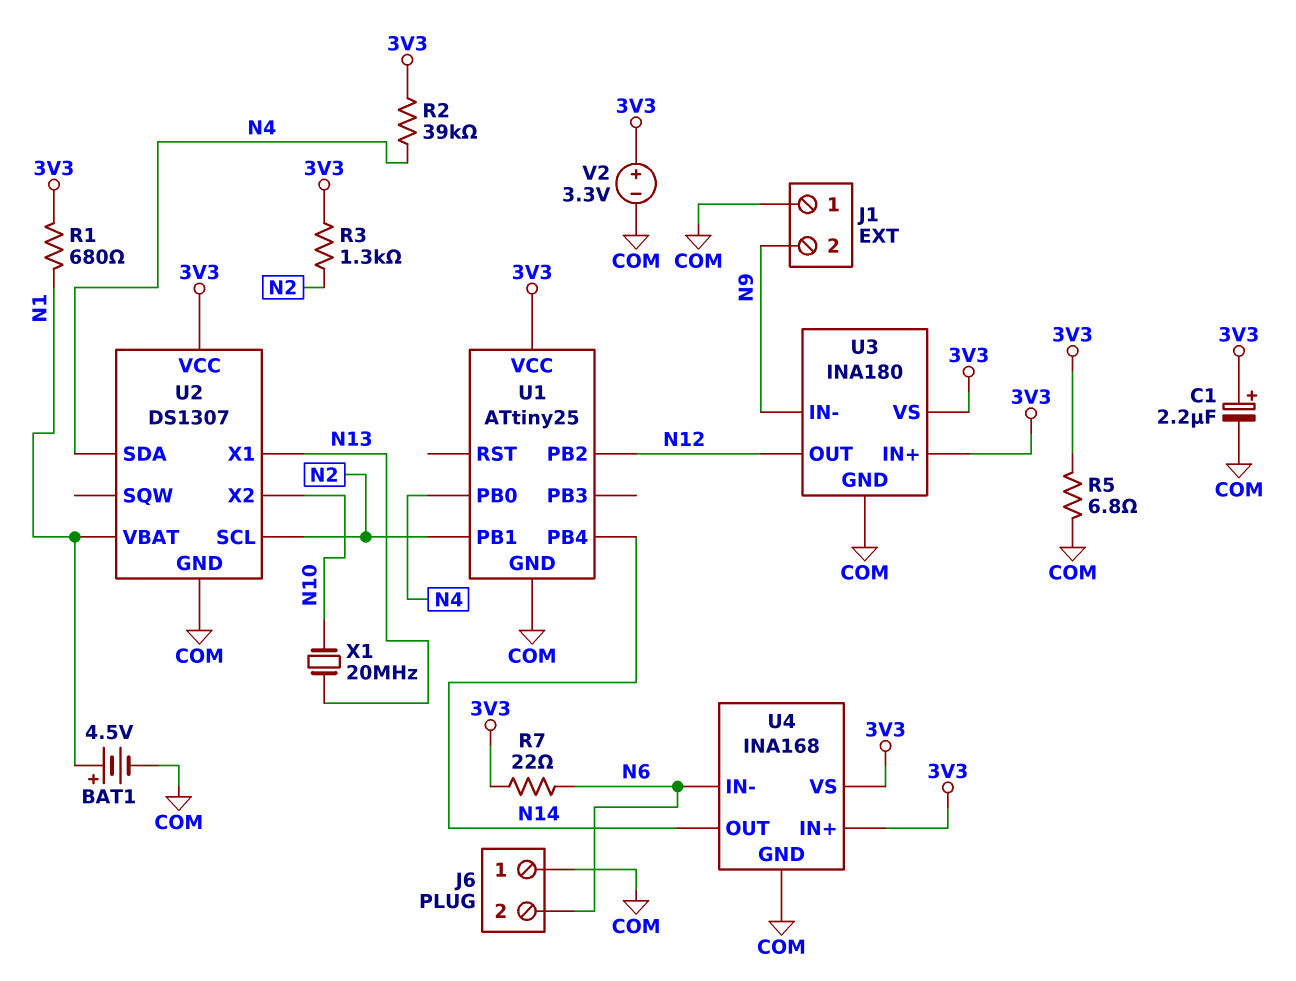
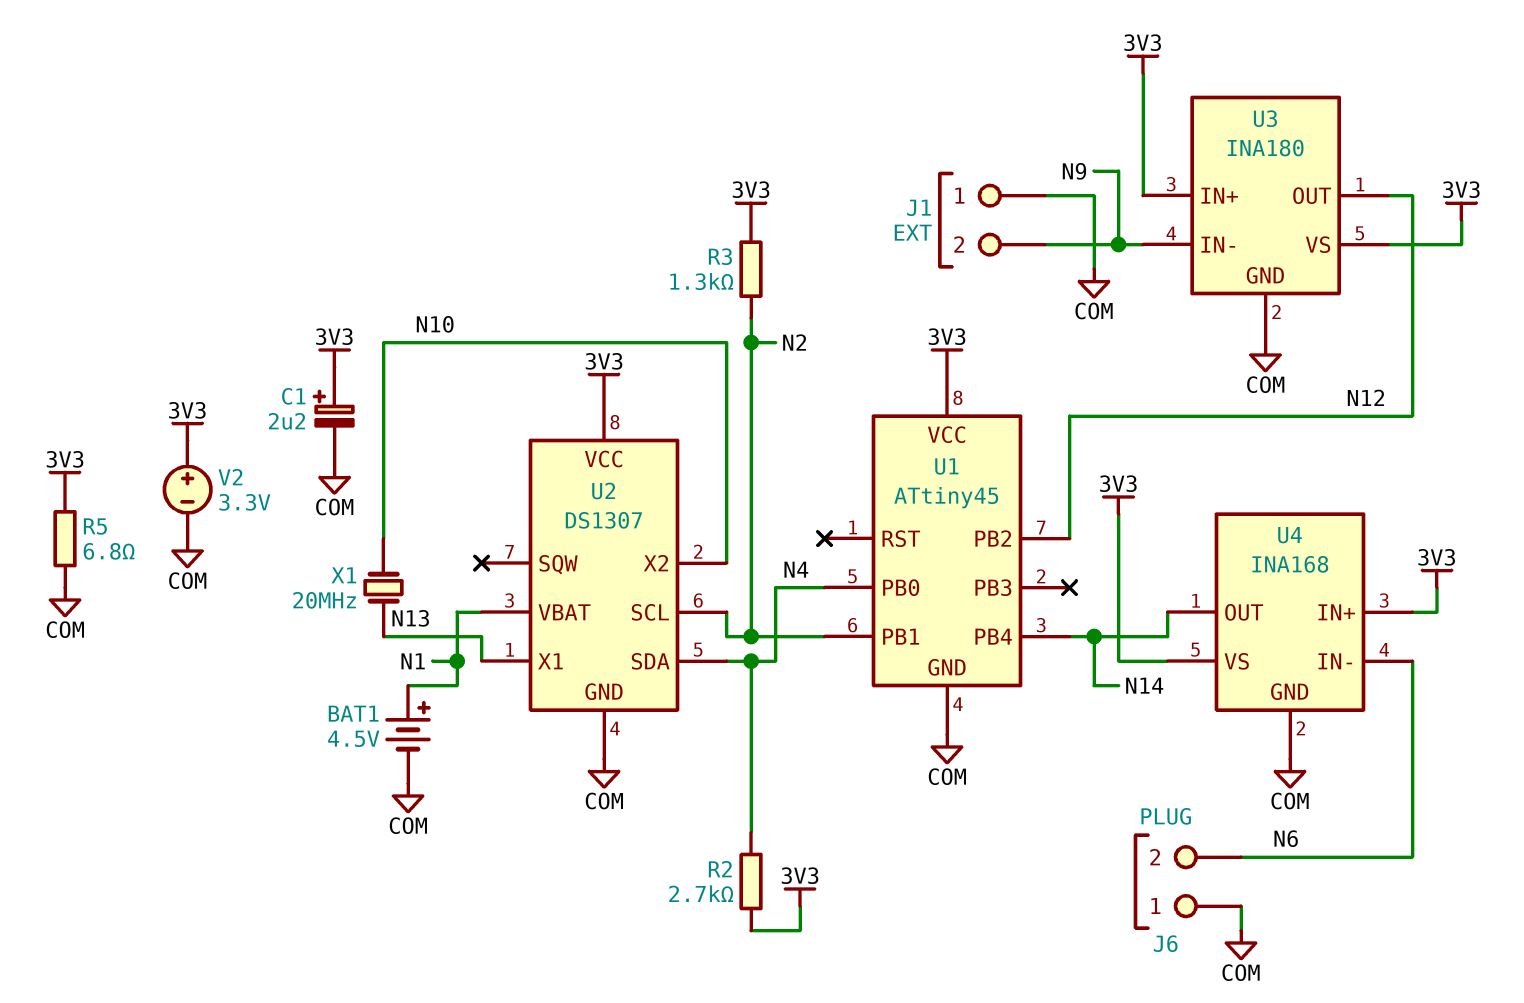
R1: 680 (3V3, N1) -> none
R2: 39k (3V3, N4) -> 2.7k (3V3, N4)
R7: 22 (3V3, N6) -> none
U1: ATtiny25 -> ATtiny45

